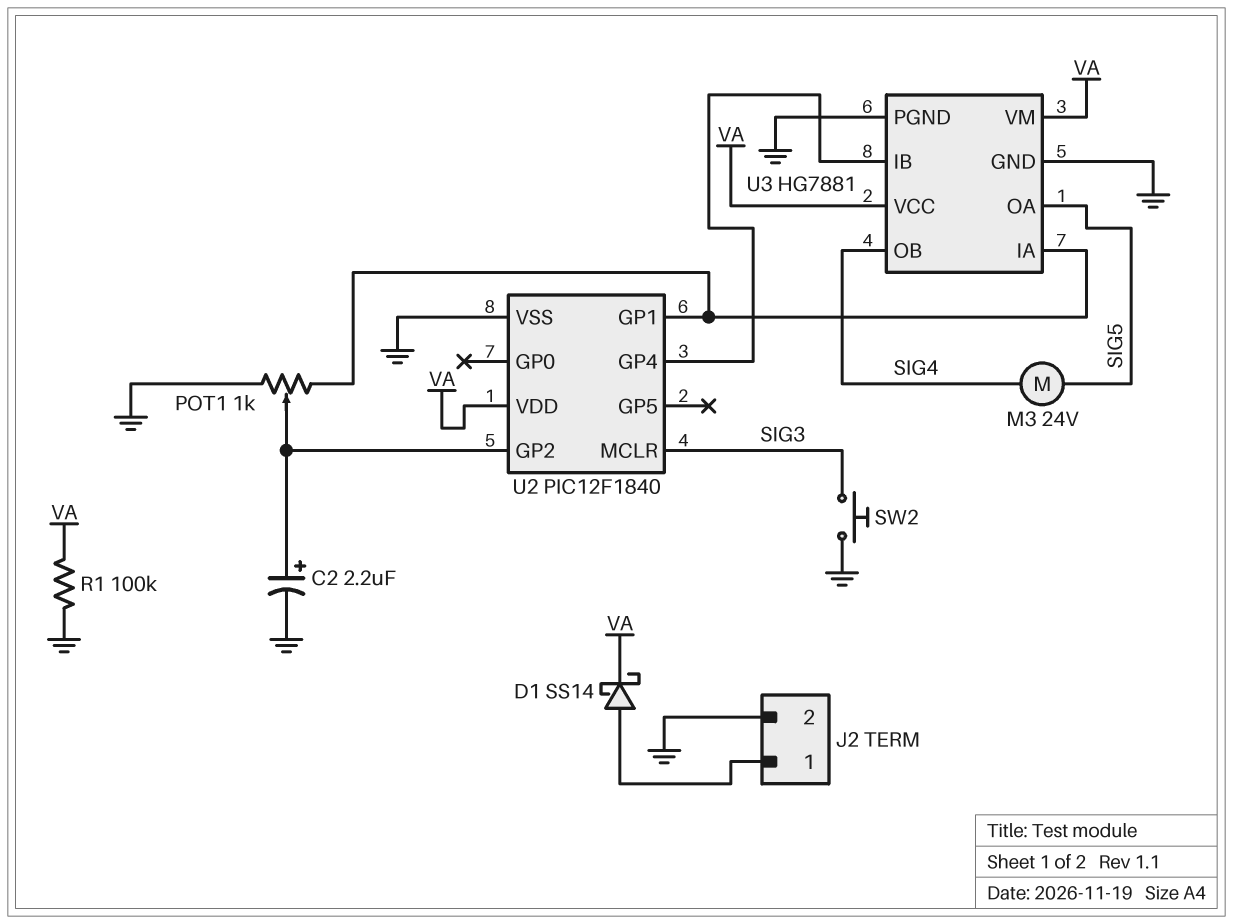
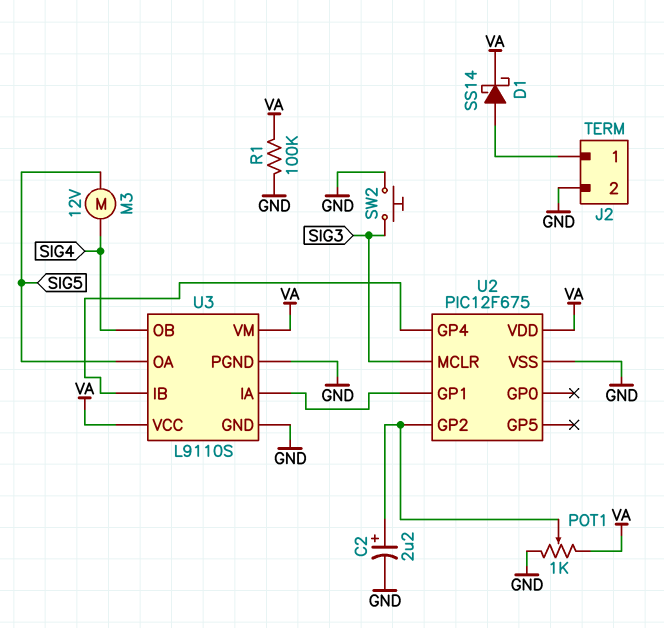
M3: motor 24V (SIG4, SIG5) -> motor 12V (SIG4, SIG5)
POT1: 1k (GND, U2/GP1, wiper U2/GP2) -> 1k (GND, VA, wiper U2/GP2)
U2: PIC12F1840 -> PIC12F675
U3: HG7881 -> L9110S

